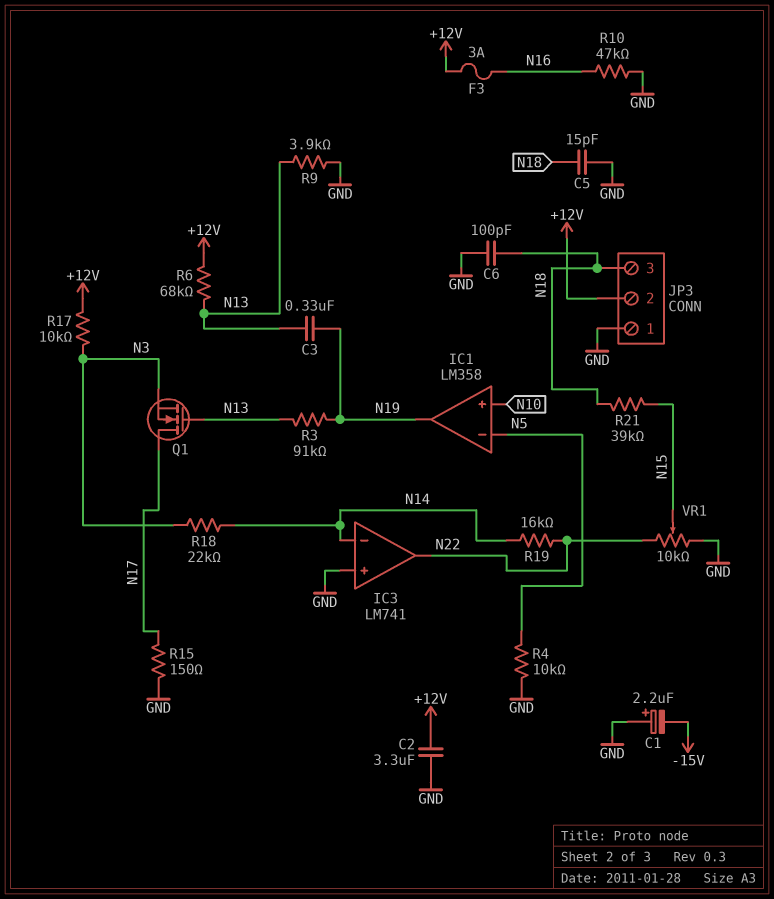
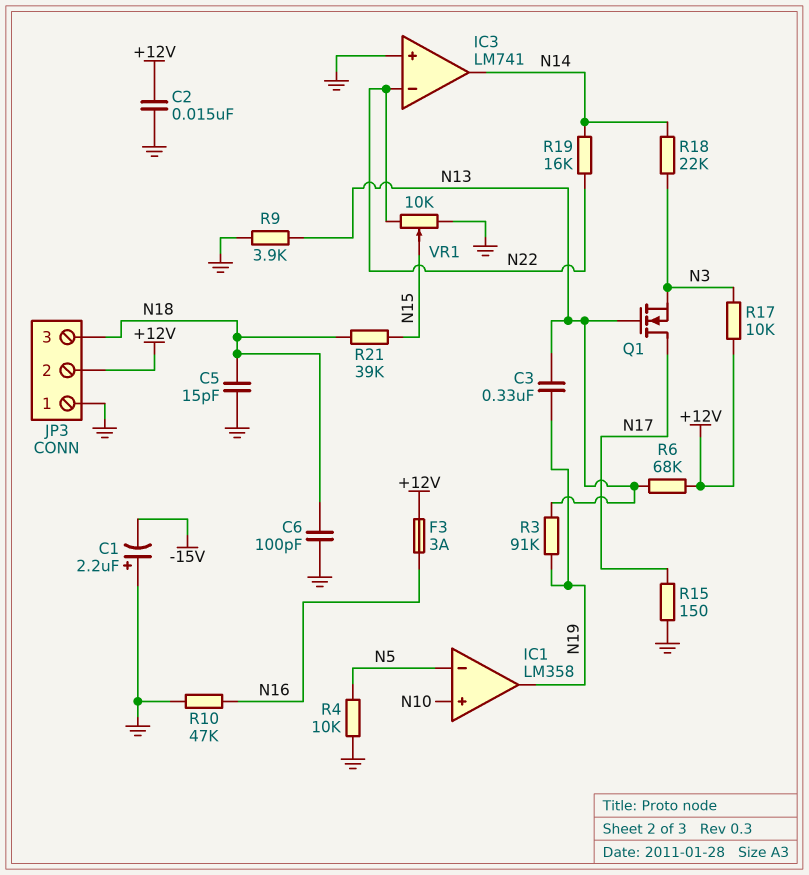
C2: 3.3uF (+12V, GND) -> 15nF (+12V, GND)
IC3 pin in-: N14 -> N22
IC3 pin out: N22 -> N14

